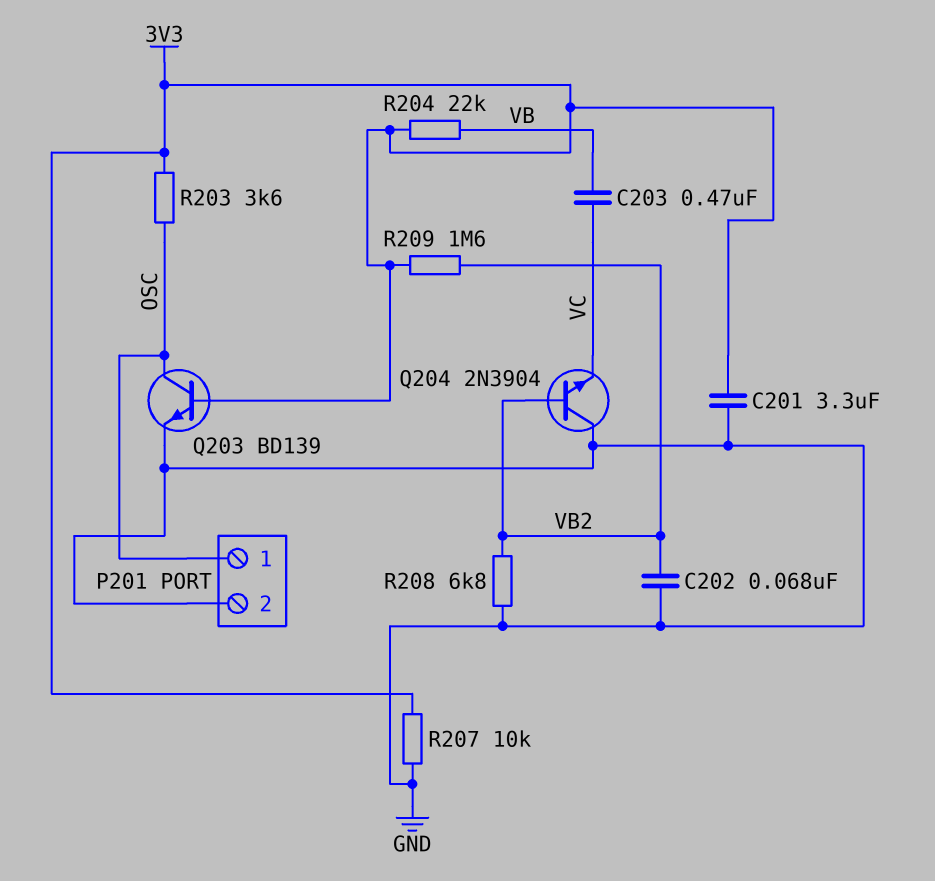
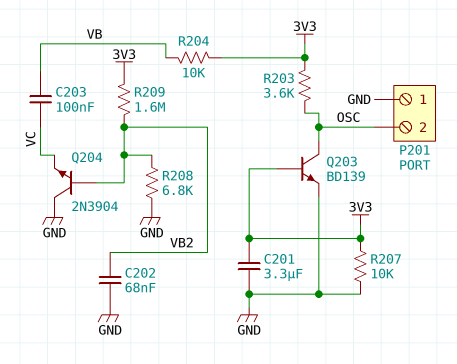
C203: 470nF (VB, VC) -> 100nF (VB, VC)
P201 pin 1: OSC -> GND
P201 pin 2: GND -> OSC
R204: 22k (3V3, VB) -> 10k (3V3, VB)

